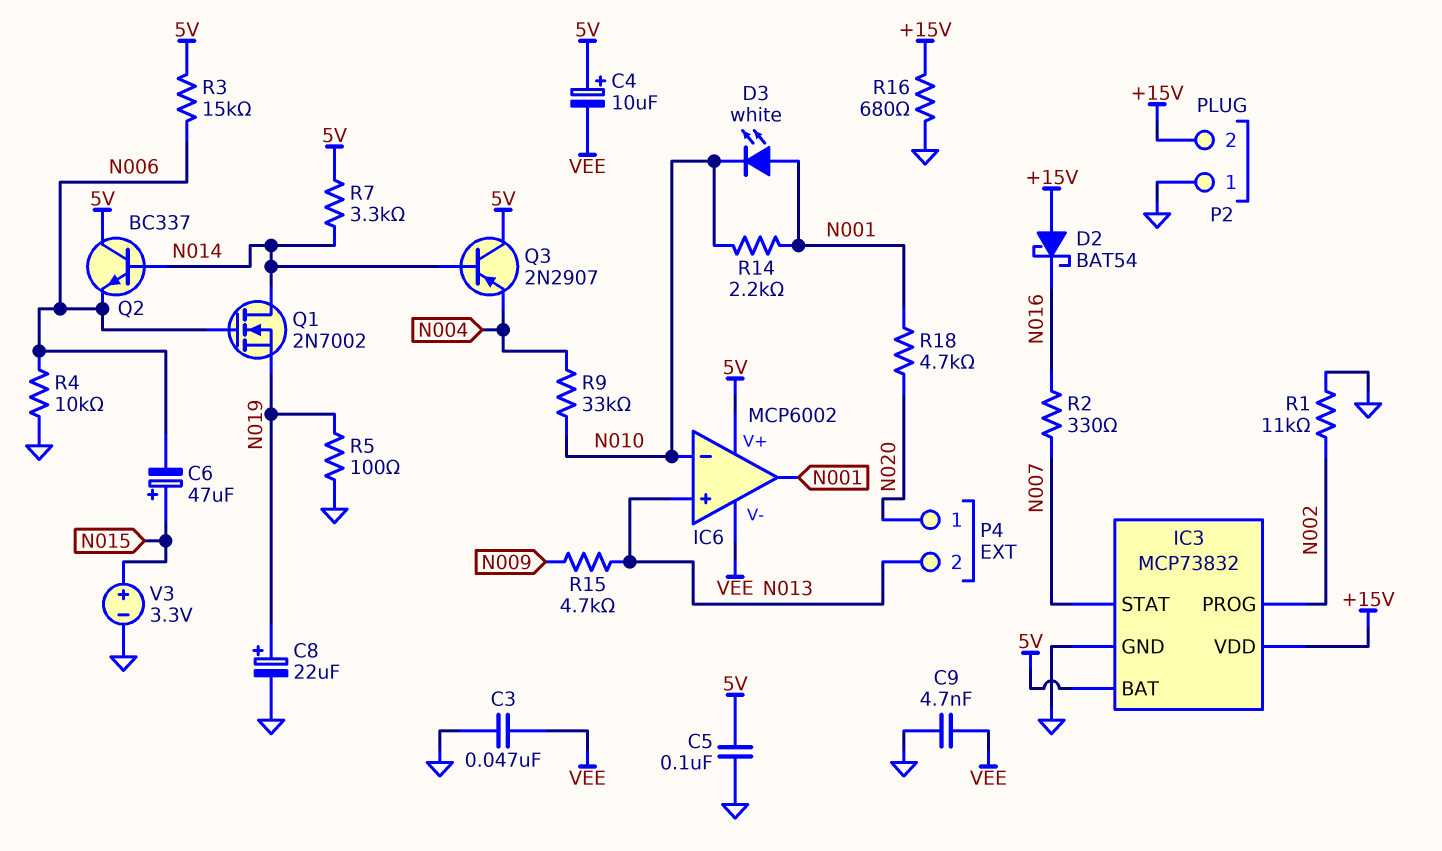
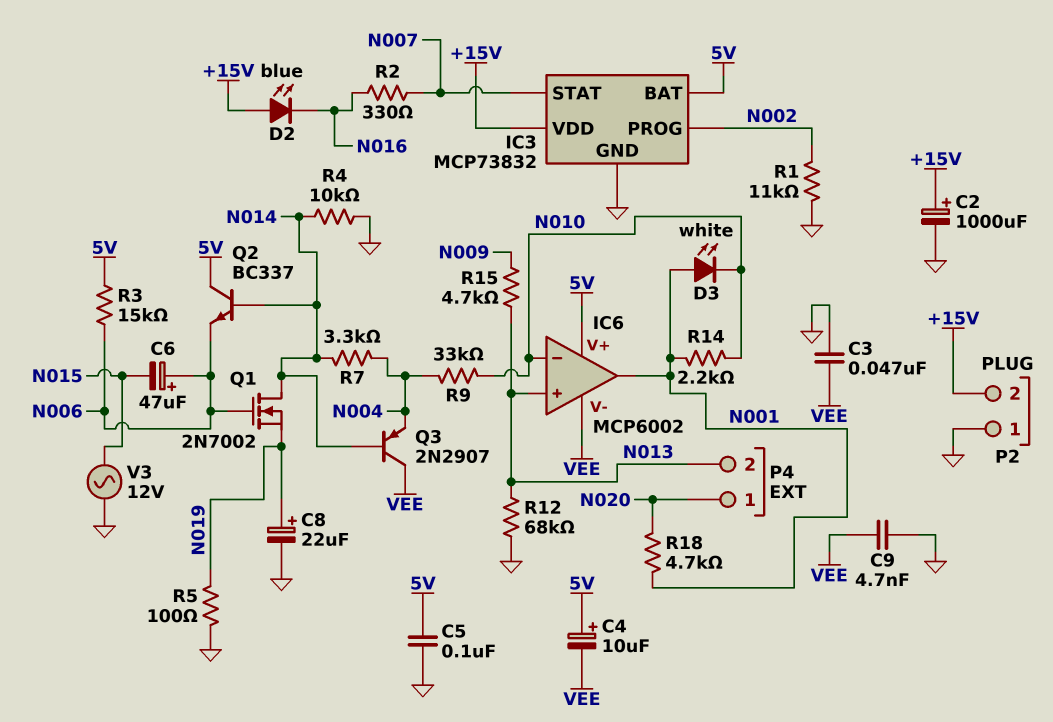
C2: none -> 1000uF (plus +15V, minus GND)
C6: 47uF (plus N015, minus N006) -> 47uF (plus N006, minus N015)
D2: schottky BAT54 (A +15V, K N016) -> LED blue (A +15V, K N016)
Q3: PNP 2N2907 (B N014, C 5V, E N004) -> PNP 2N2907 (B N014, C VEE, E N004)
R4: 10k (GND, N006) -> 10k (GND, N014)
R7: 3.3k (5V, N014) -> 3.3k (N004, N014)
R12: none -> 68k (GND, N013)
R16: 680 (+15V, GND) -> none
V3: 3.3V (plus N015, minus GND) -> AC 12V (GND, N015)

